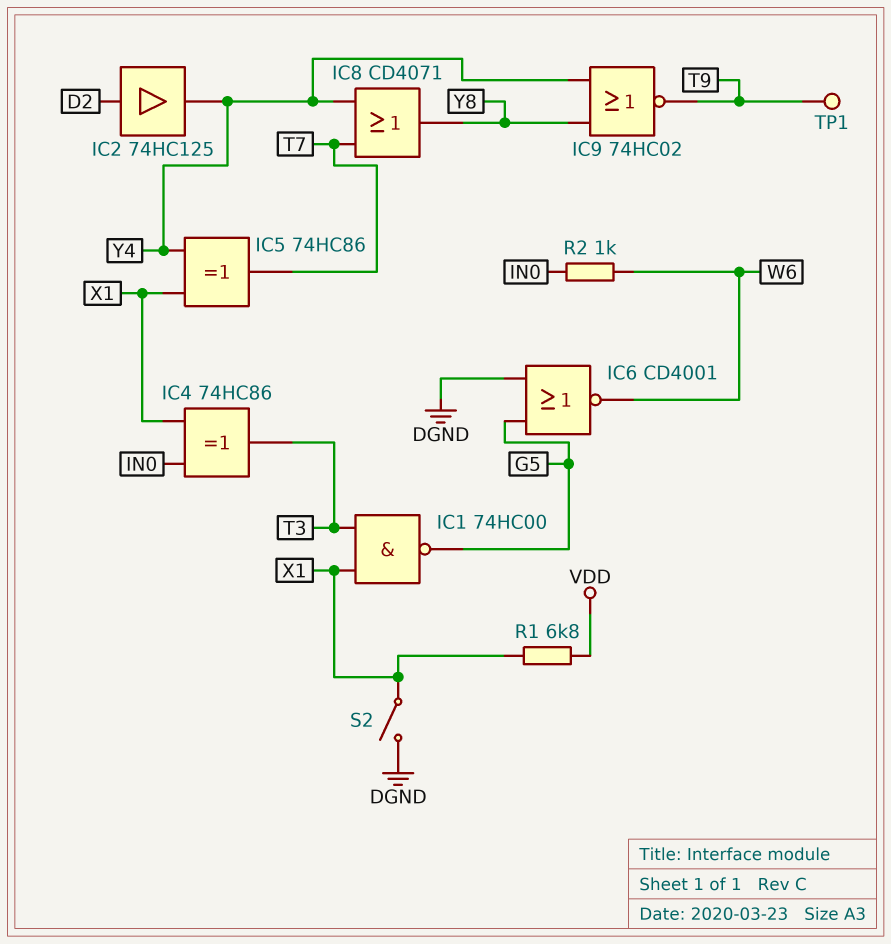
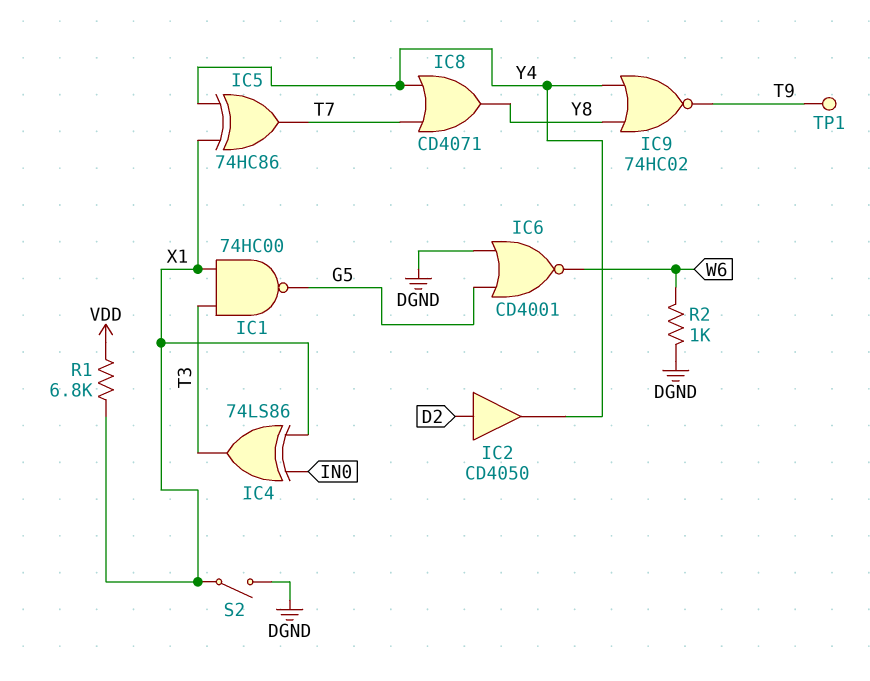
IC2: buffer 74HC125 (in D2, out Y4) -> buffer CD4050 (in D2, out Y4)
IC4: XOR 74HC86 (in IN0, in X1, out T3) -> XOR 74LS86 (in IN0, in X1, out T3)
R2: 1k (IN0, W6) -> 1k (DGND, W6)

